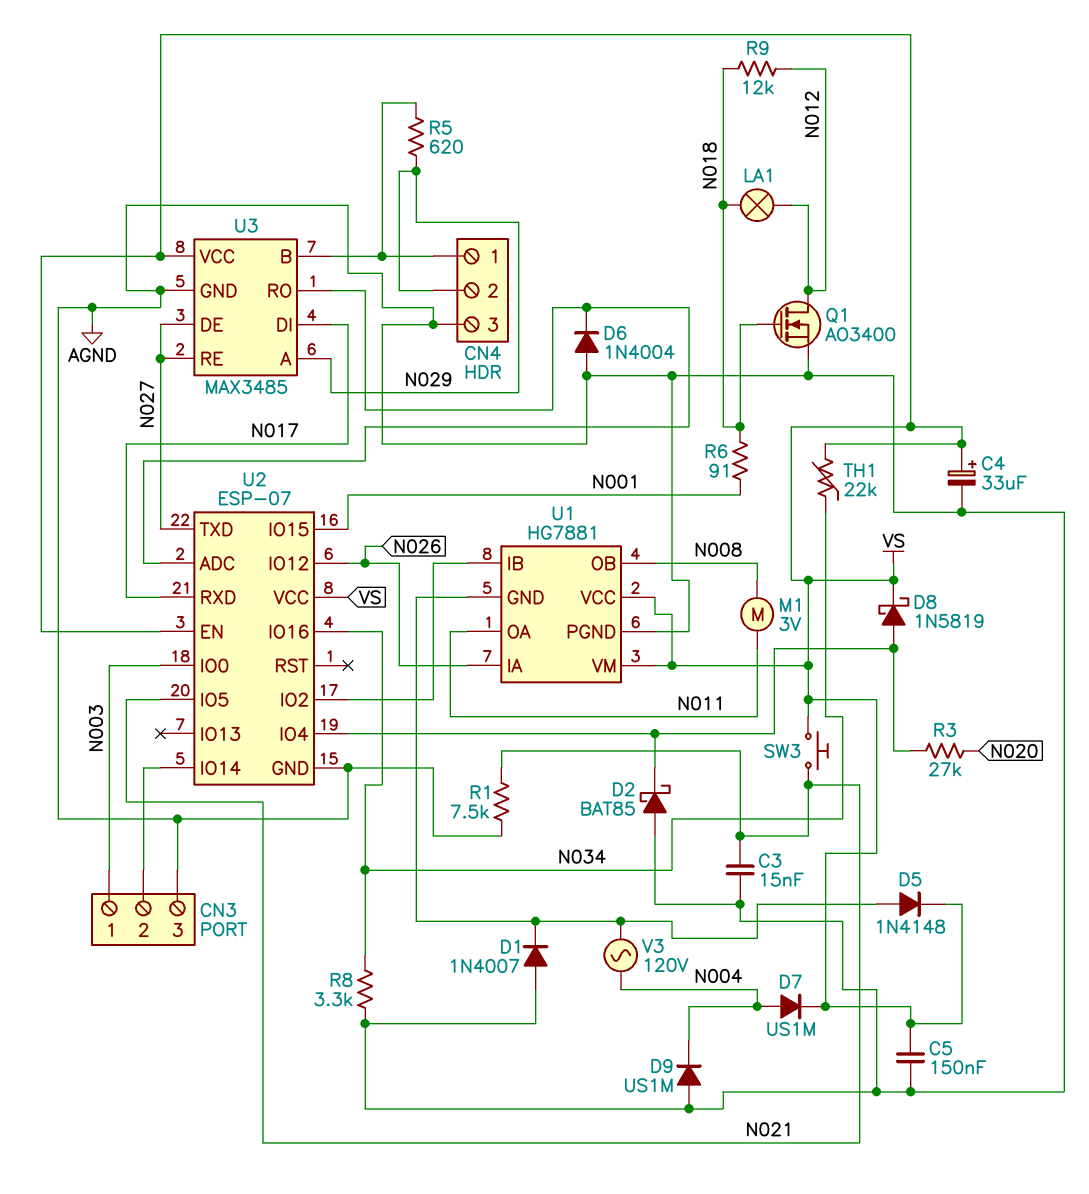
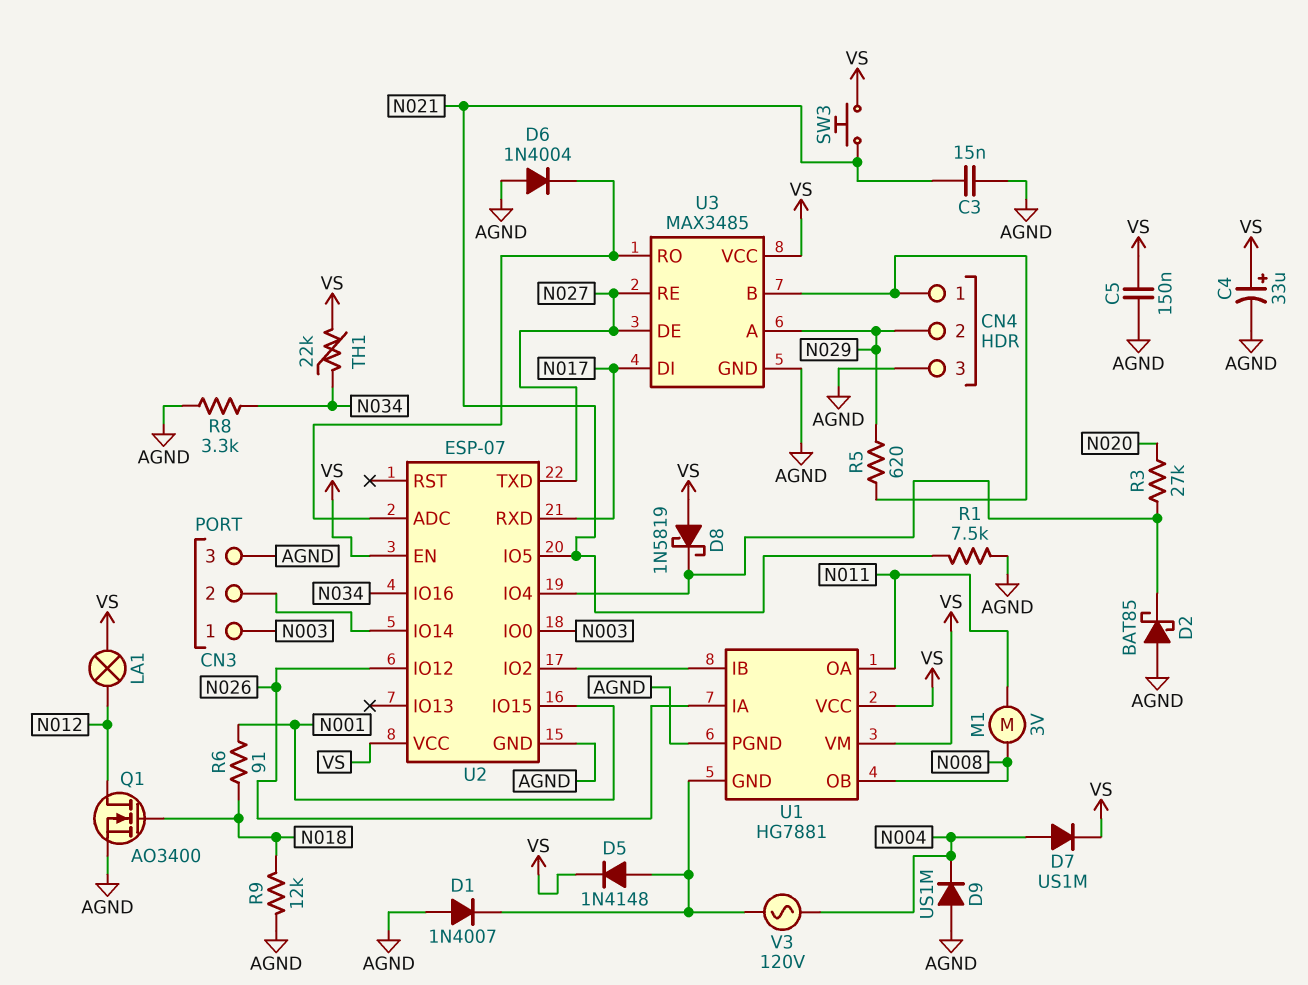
D8: schottky 1N5819 (A U2/IO4, K VS) -> schottky 1N5819 (A VS, K U2/IO4)
LA1: lamp (N012, N018) -> lamp (N012, VS)
R9: 12k (N012, N018) -> 12k (AGND, N018)

